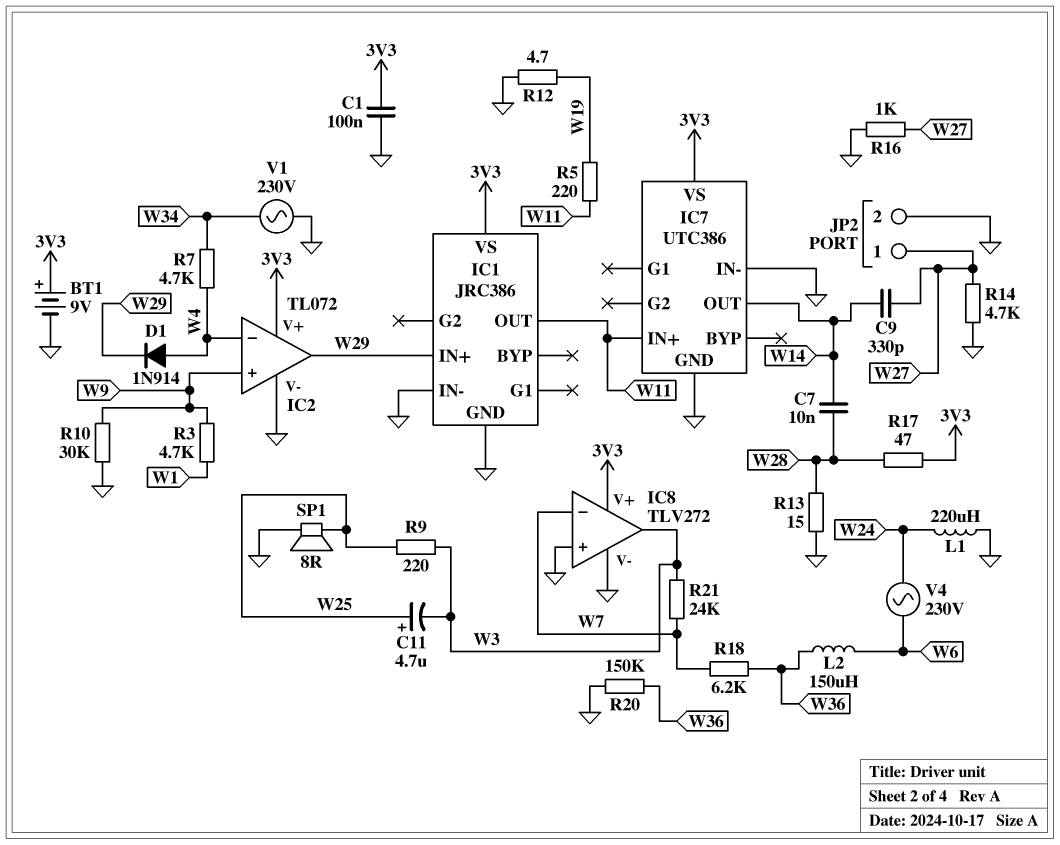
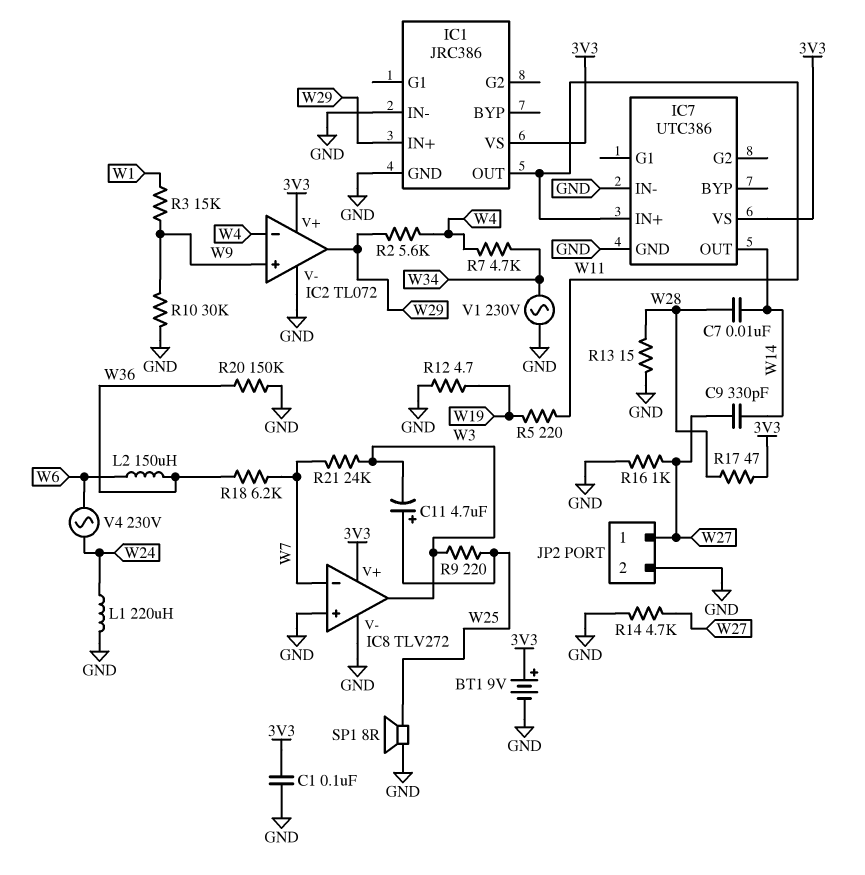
D1: diode 1N914 (A W4, K W29) -> none
R2: none -> 5.6k (W4, W29)
R3: 4.7k (W1, W9) -> 15k (W1, W9)

